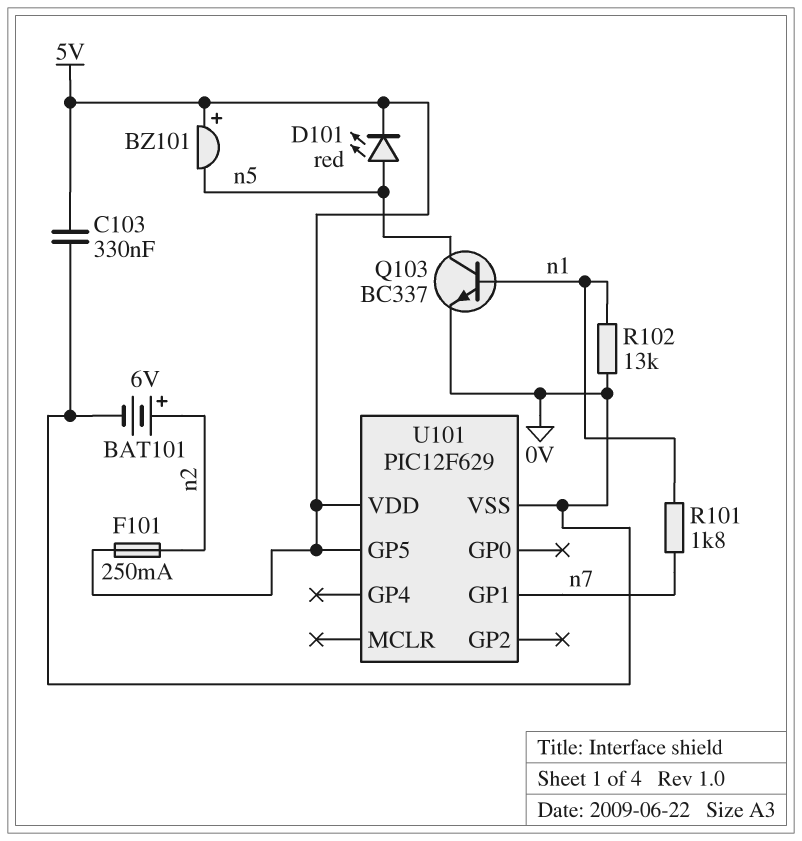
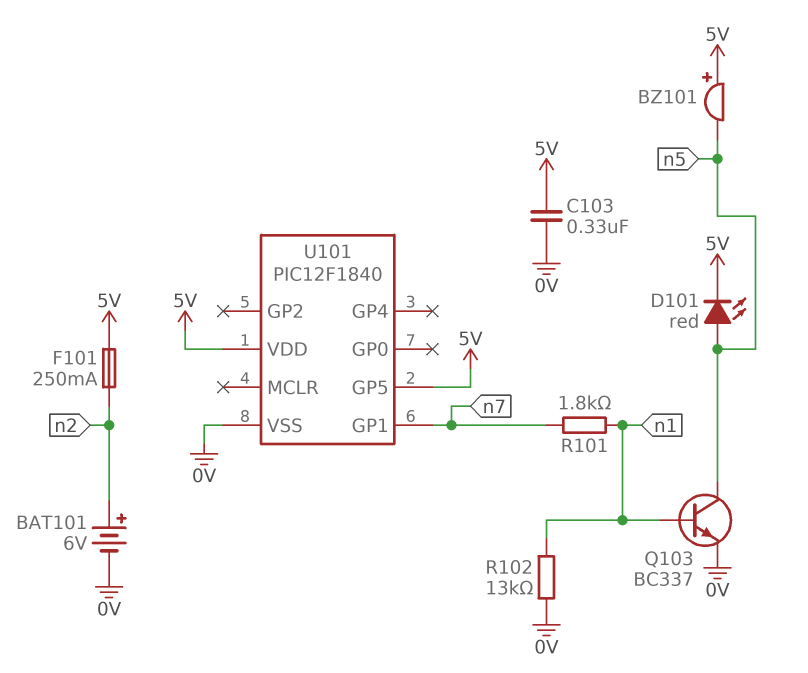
U101: PIC12F629 -> PIC12F1840

